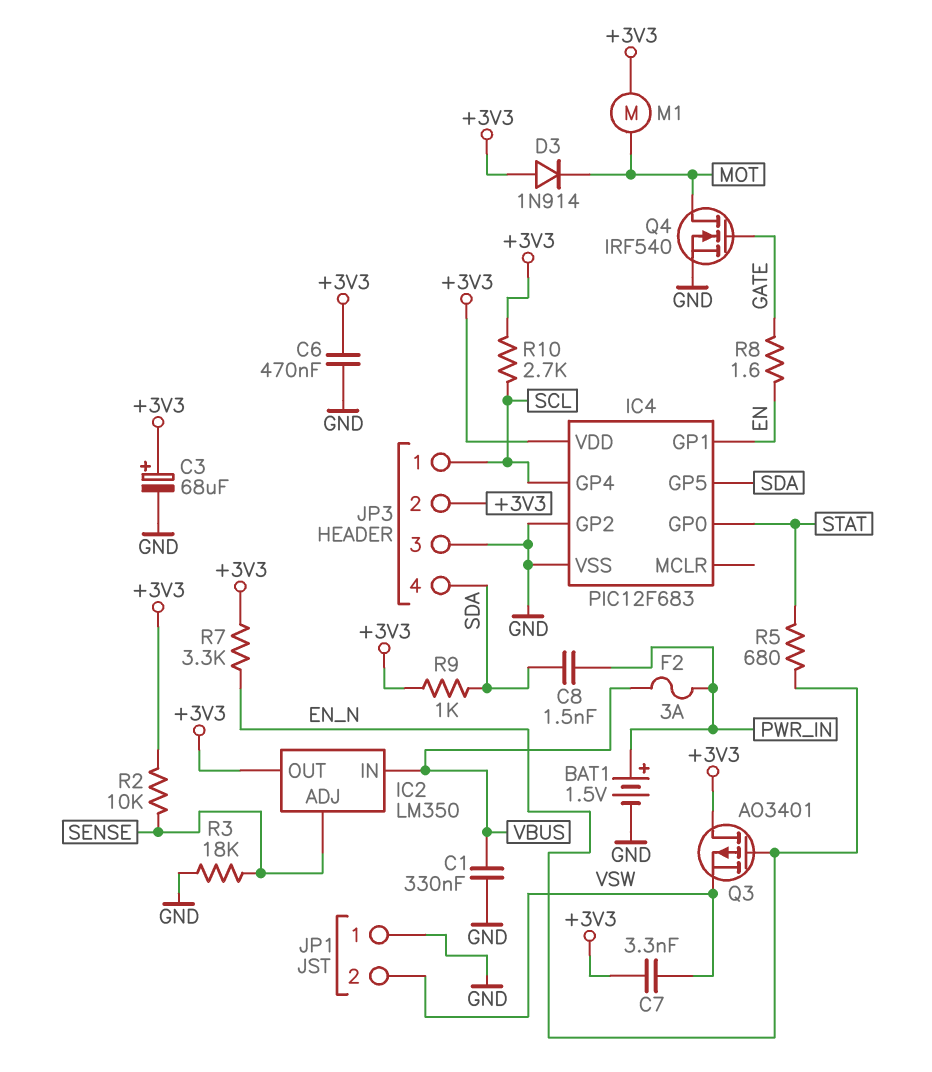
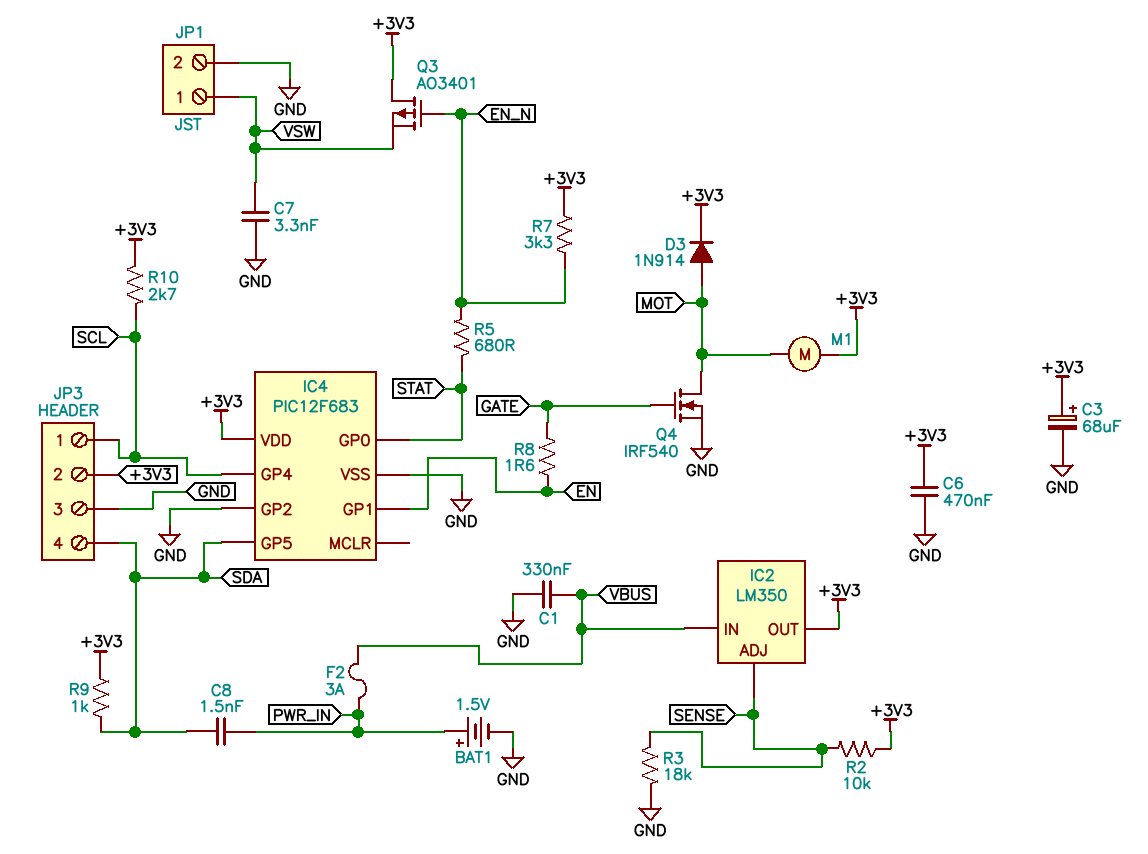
C7: 3.3nF (+3V3, VSW) -> 3.3nF (GND, VSW)
D3: diode 1N914 (A +3V3, K MOT) -> diode 1N914 (A MOT, K +3V3)
JP1 pin 1: GND -> VSW
JP1 pin 2: VSW -> GND

